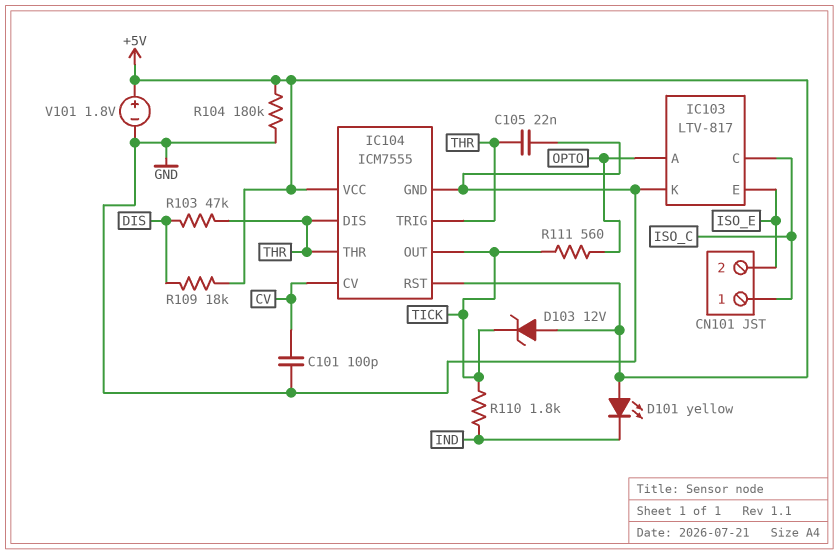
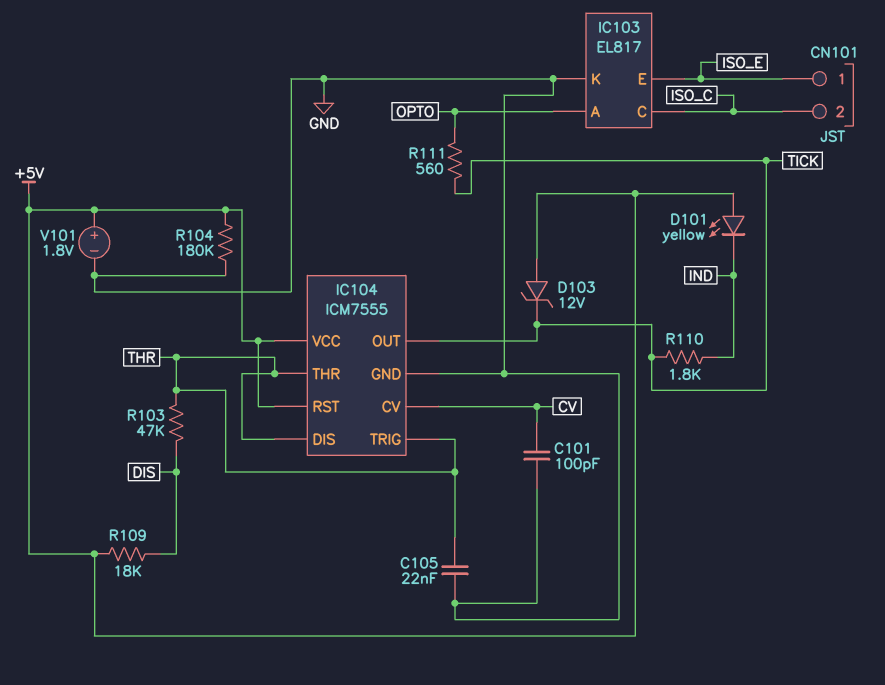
CN101 pin 1: ISO_C -> ISO_E
CN101 pin 2: ISO_E -> ISO_C
IC103: LTV-817 -> EL817

